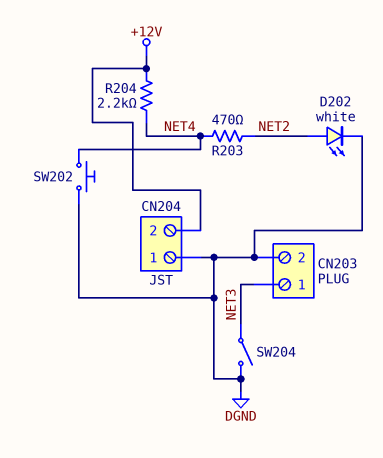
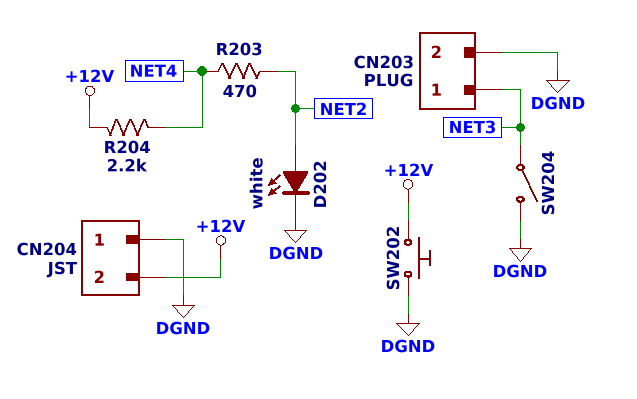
SW202: button (DGND, NET4) -> button (+12V, DGND)

